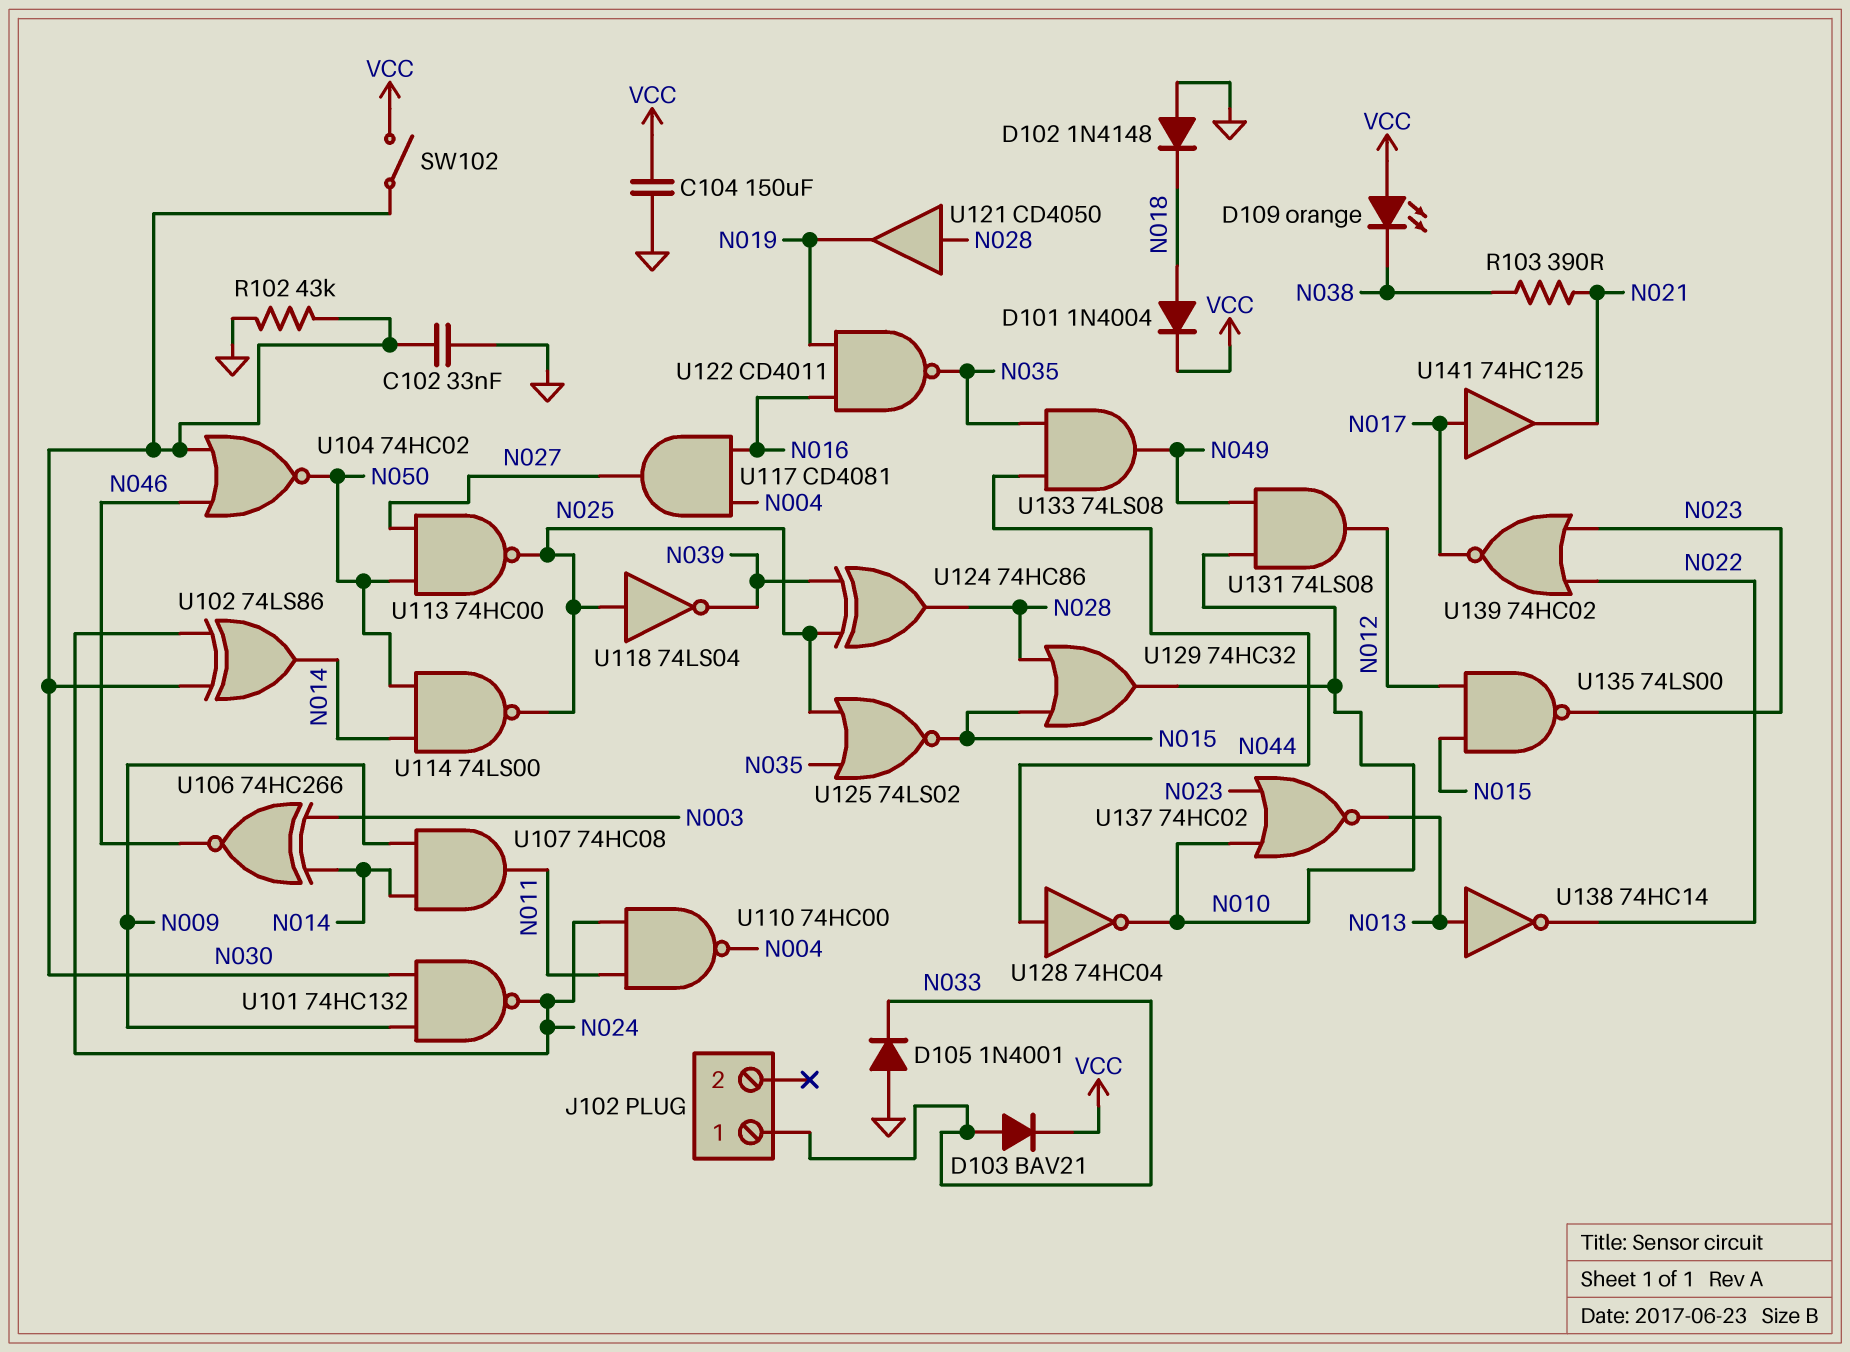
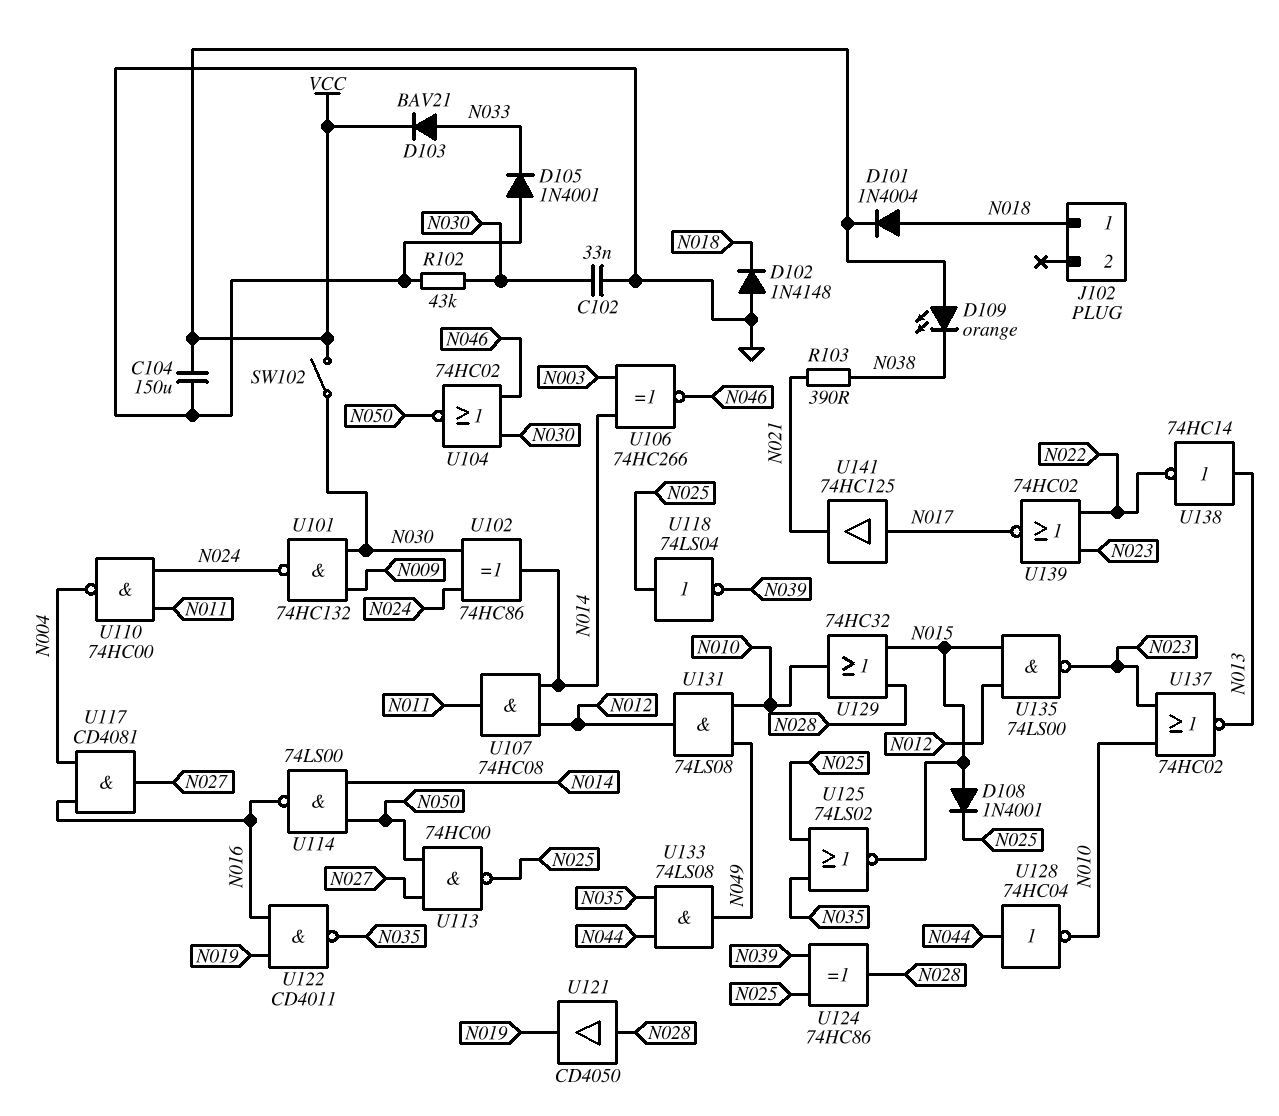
D108: none -> diode 1N4001 (A N015, K N025)
J102 pin 1: N033 -> N018
U102: XOR 74LS86 (in N024, in N030, out N014) -> XOR 74HC86 (in N024, in N030, out N014)
U107: AND 74HC08 (in N009, in N014, out N011) -> AND 74HC08 (in N012, in N014, out N011)
U114: NAND 74LS00 (in N014, in N050, out N025) -> NAND 74LS00 (in N014, in N050, out N016)

